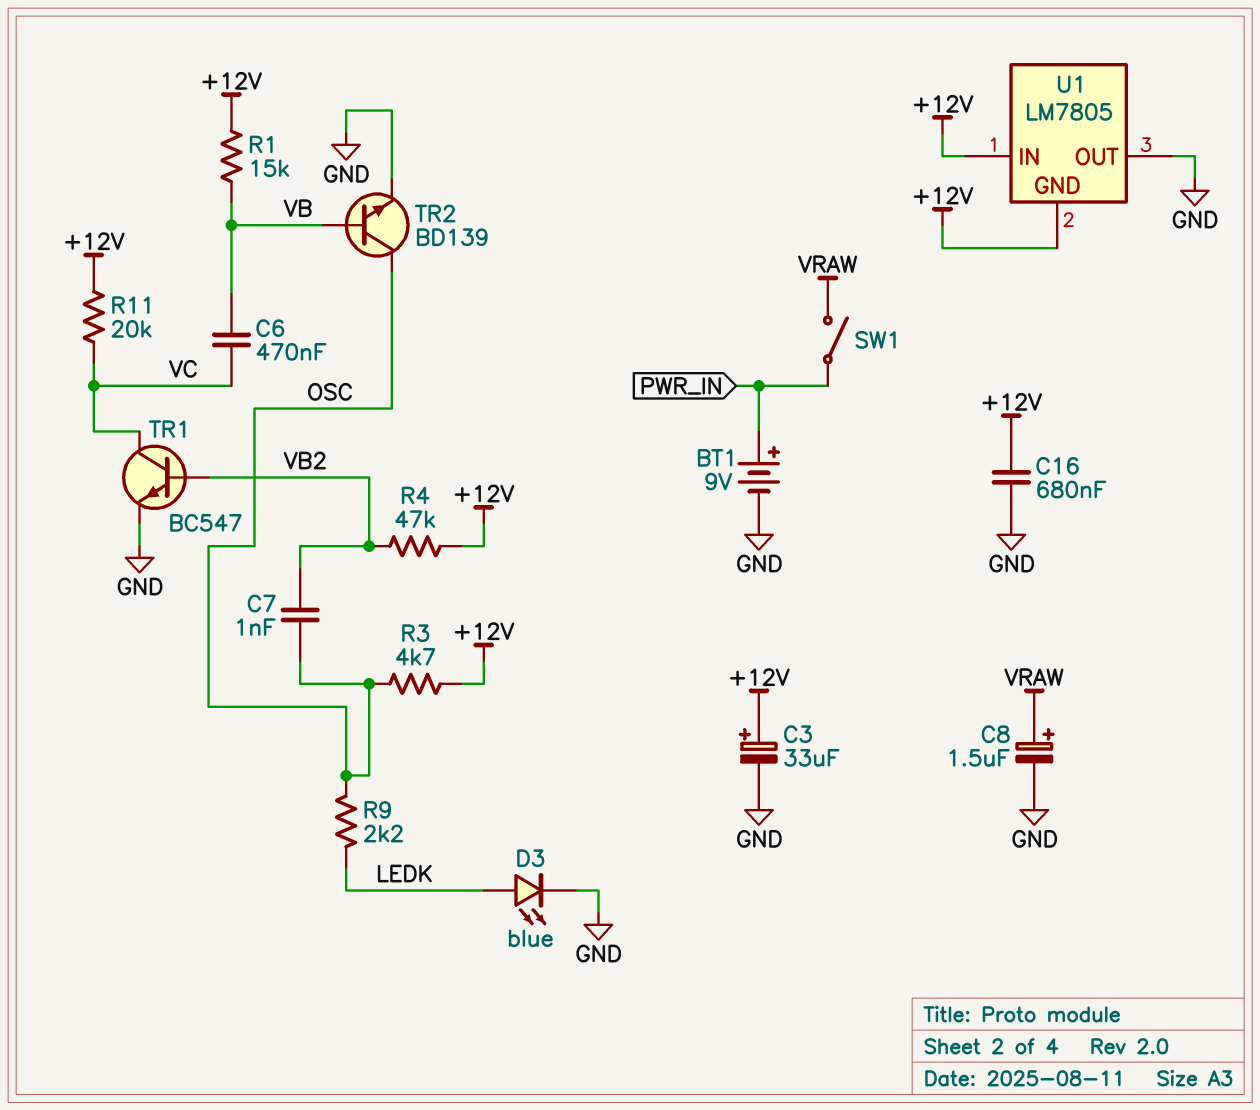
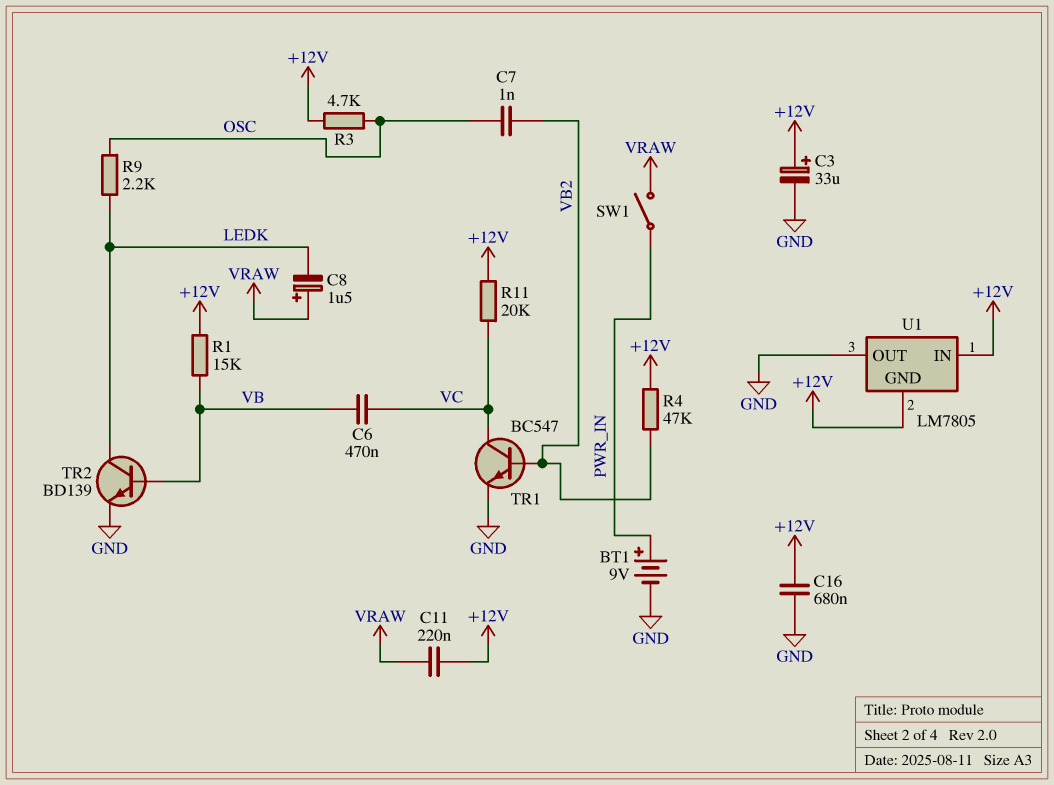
C8: 1.5uF (plus VRAW, minus GND) -> 1.5uF (plus VRAW, minus LEDK)
C11: none -> 220nF (+12V, VRAW)
D3: LED blue (A LEDK, K GND) -> none
TR2: NPN BD139 (B VB, C OSC, E GND) -> NPN BD139 (B VB, C LEDK, E GND)

